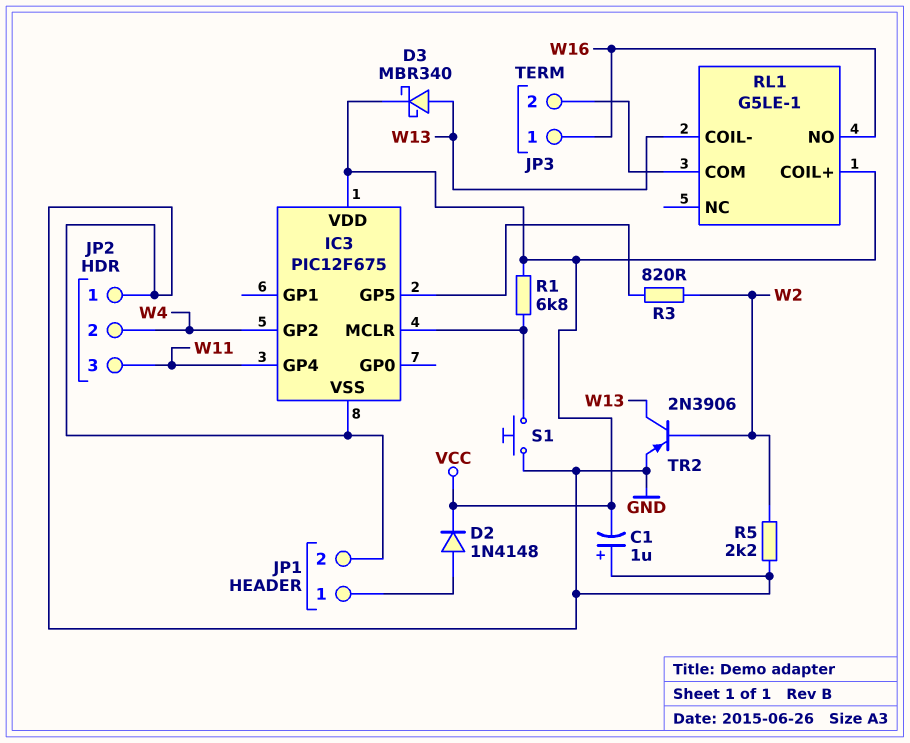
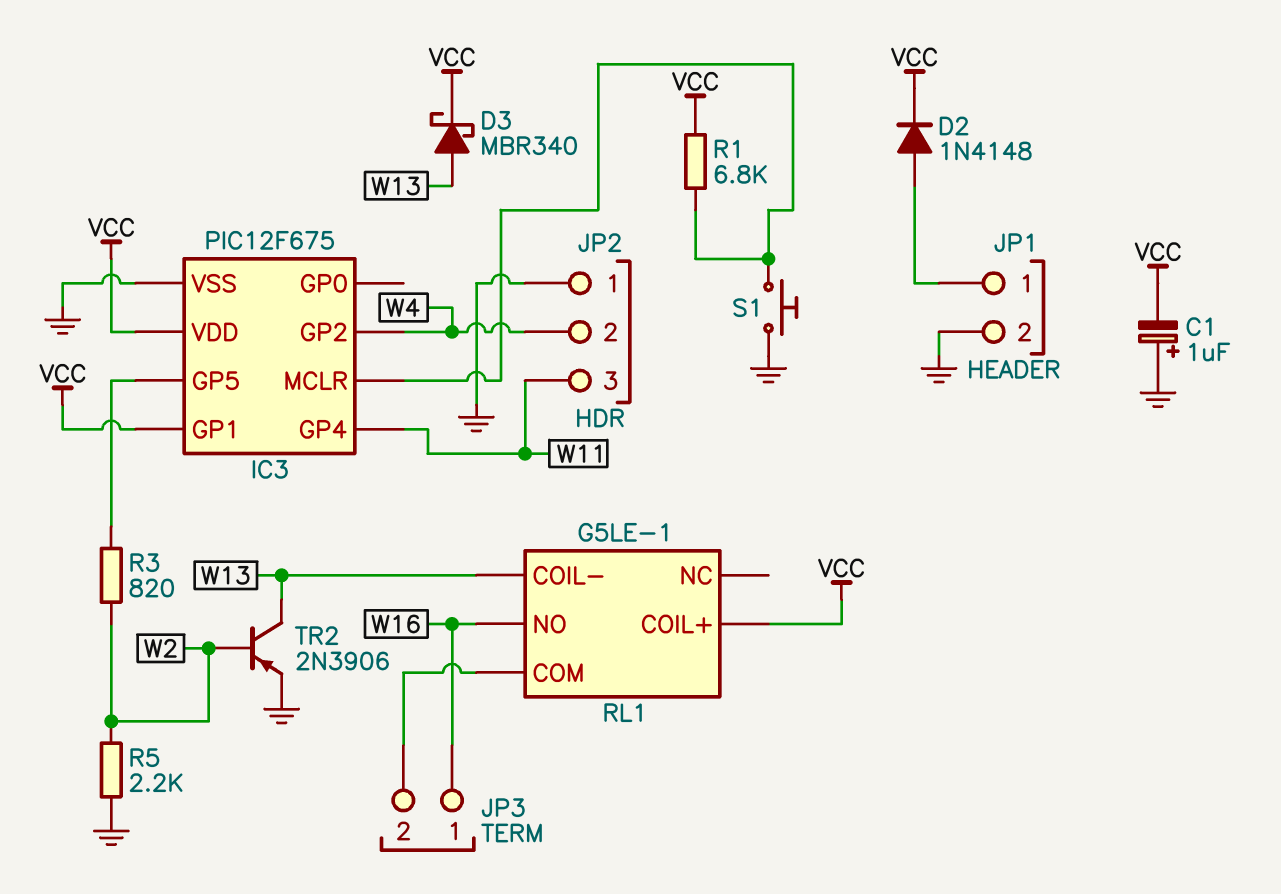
IC3 pin GP1: none -> VCC

